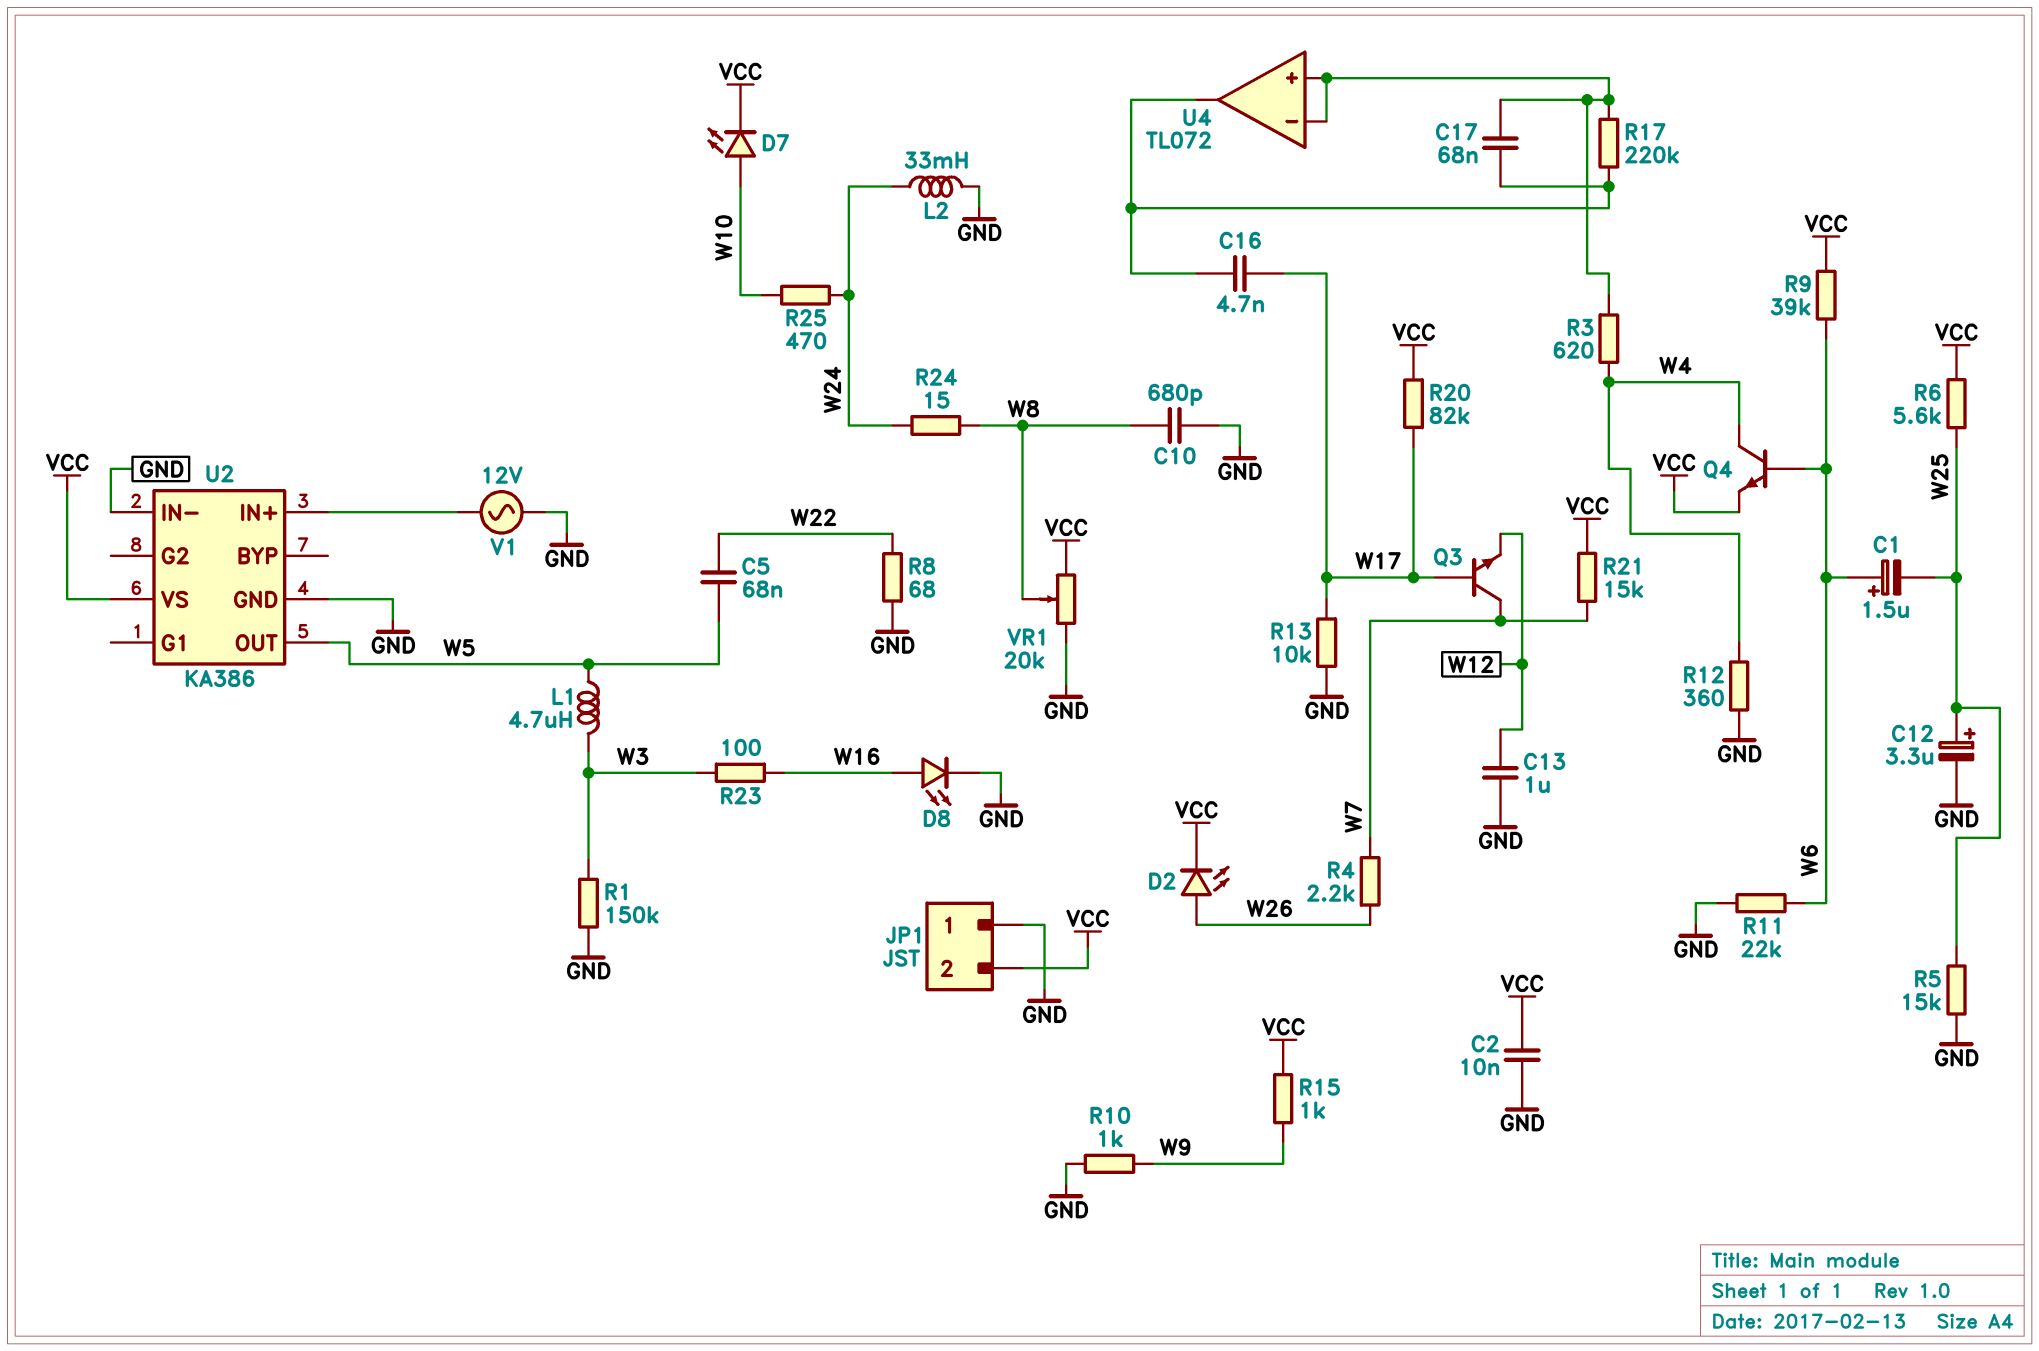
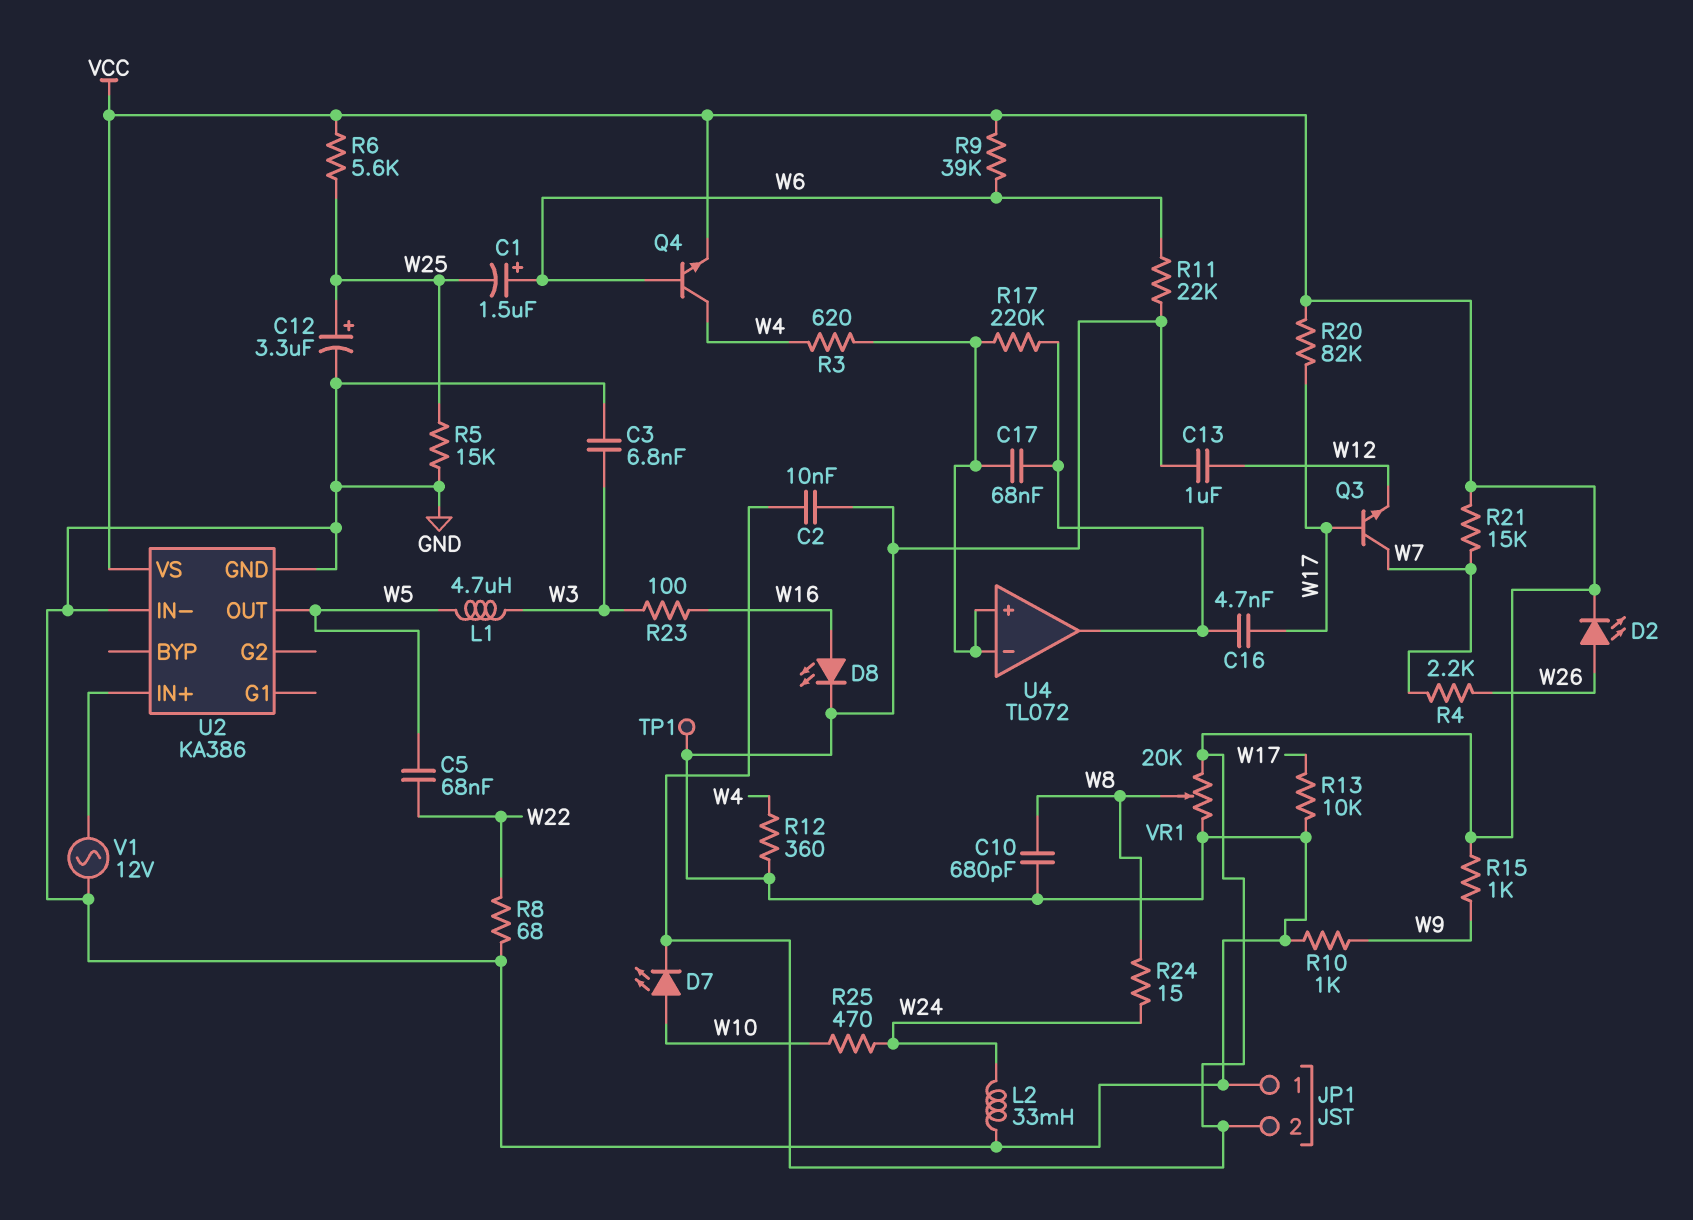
C3: none -> 6.8nF (GND, W3)
R1: 150k (GND, W3) -> none
TP1: none -> test point (GND)

